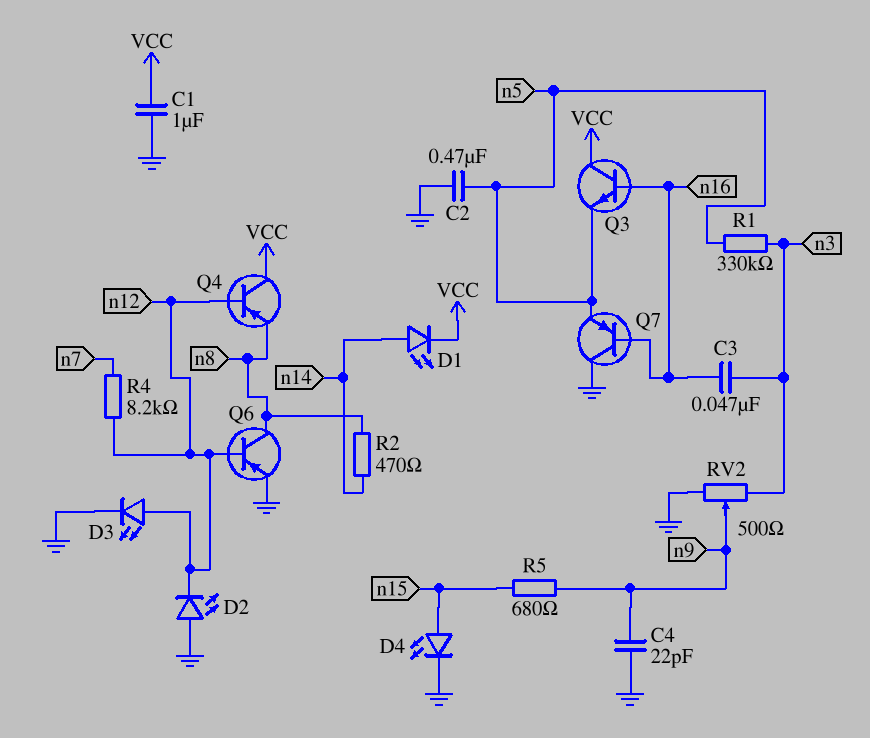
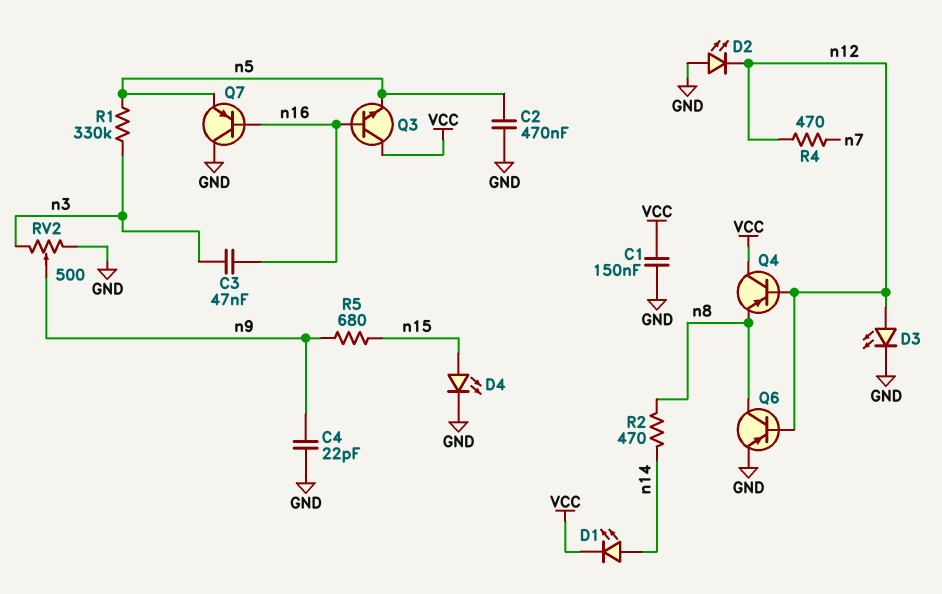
C1: 1uF (GND, VCC) -> 150nF (GND, VCC)
R4: 8.2k (n7, n12) -> 470 (n7, n12)

